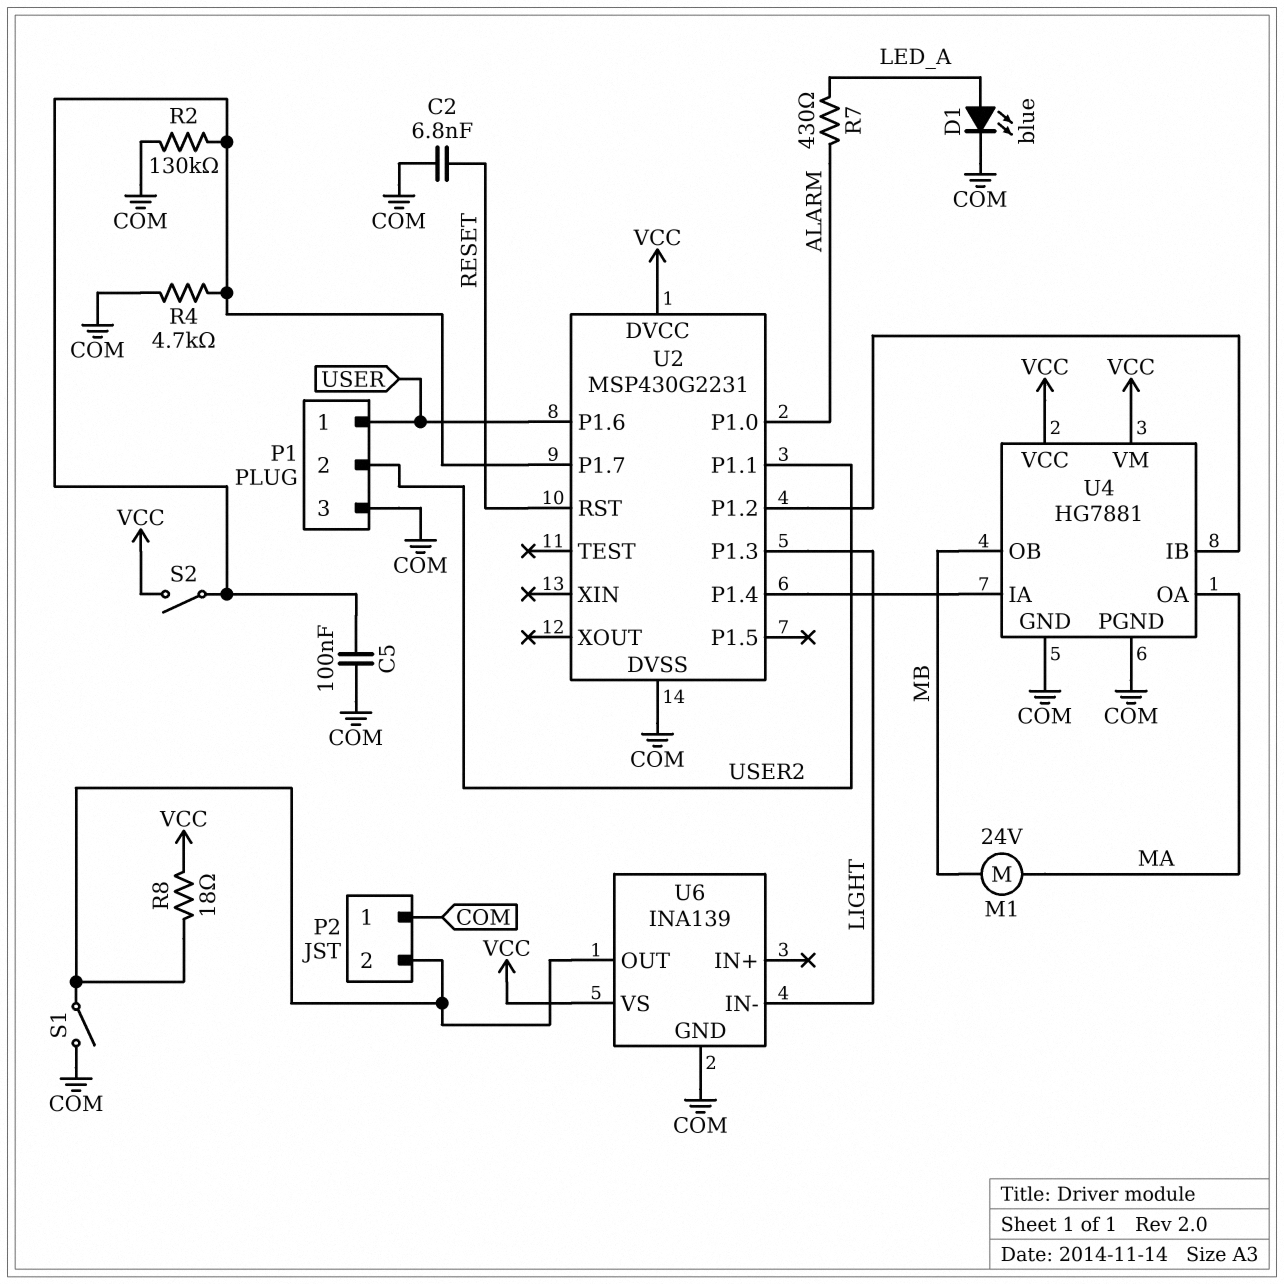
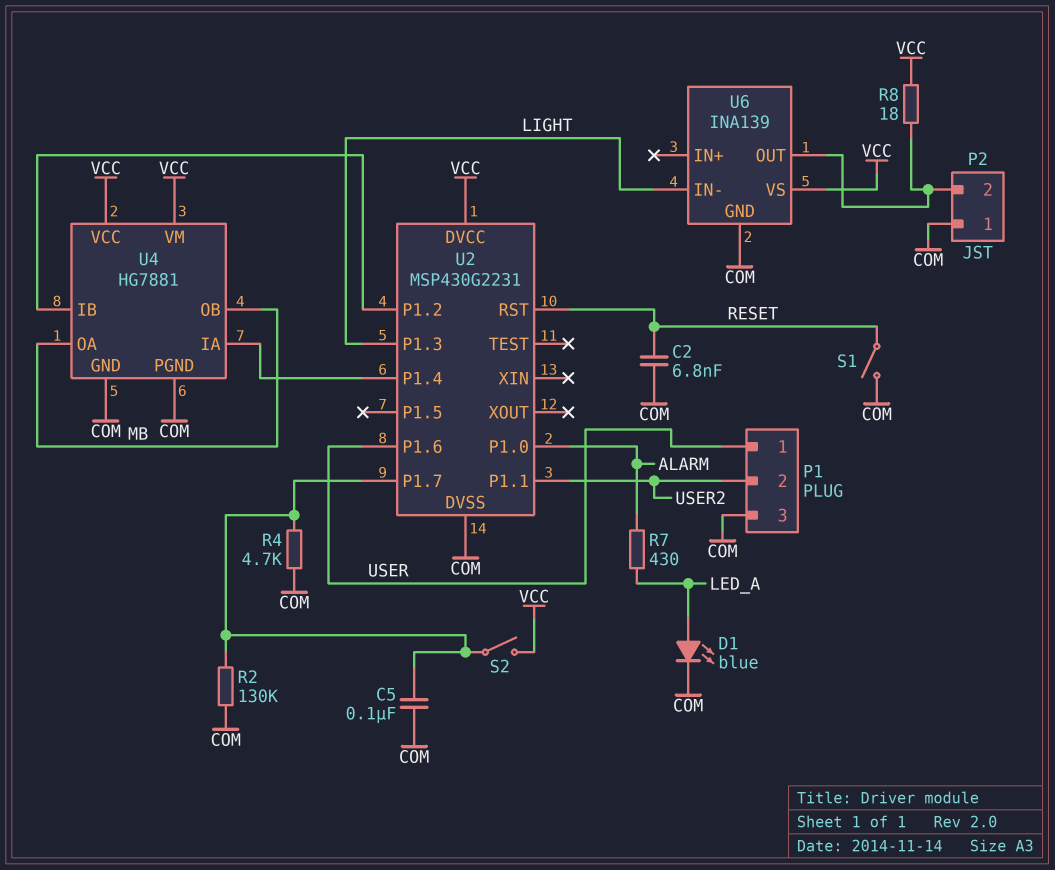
M1: motor 24V (MA, MB) -> none
S1: switch (COM, P2/2) -> switch (COM, RESET)
U4 pin OA: MA -> MB

